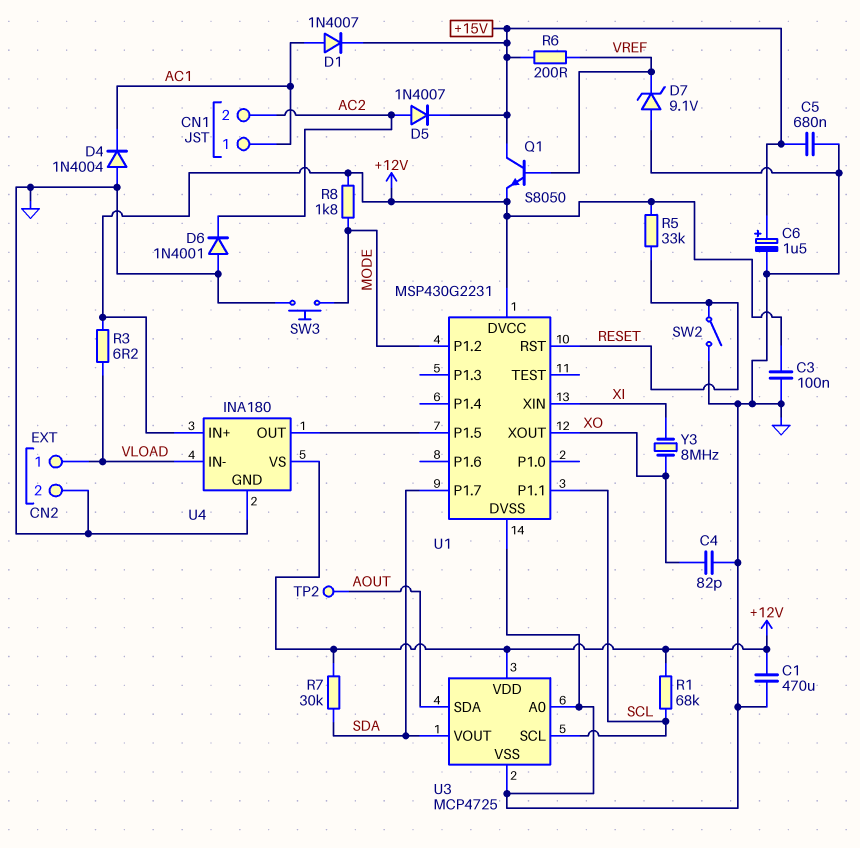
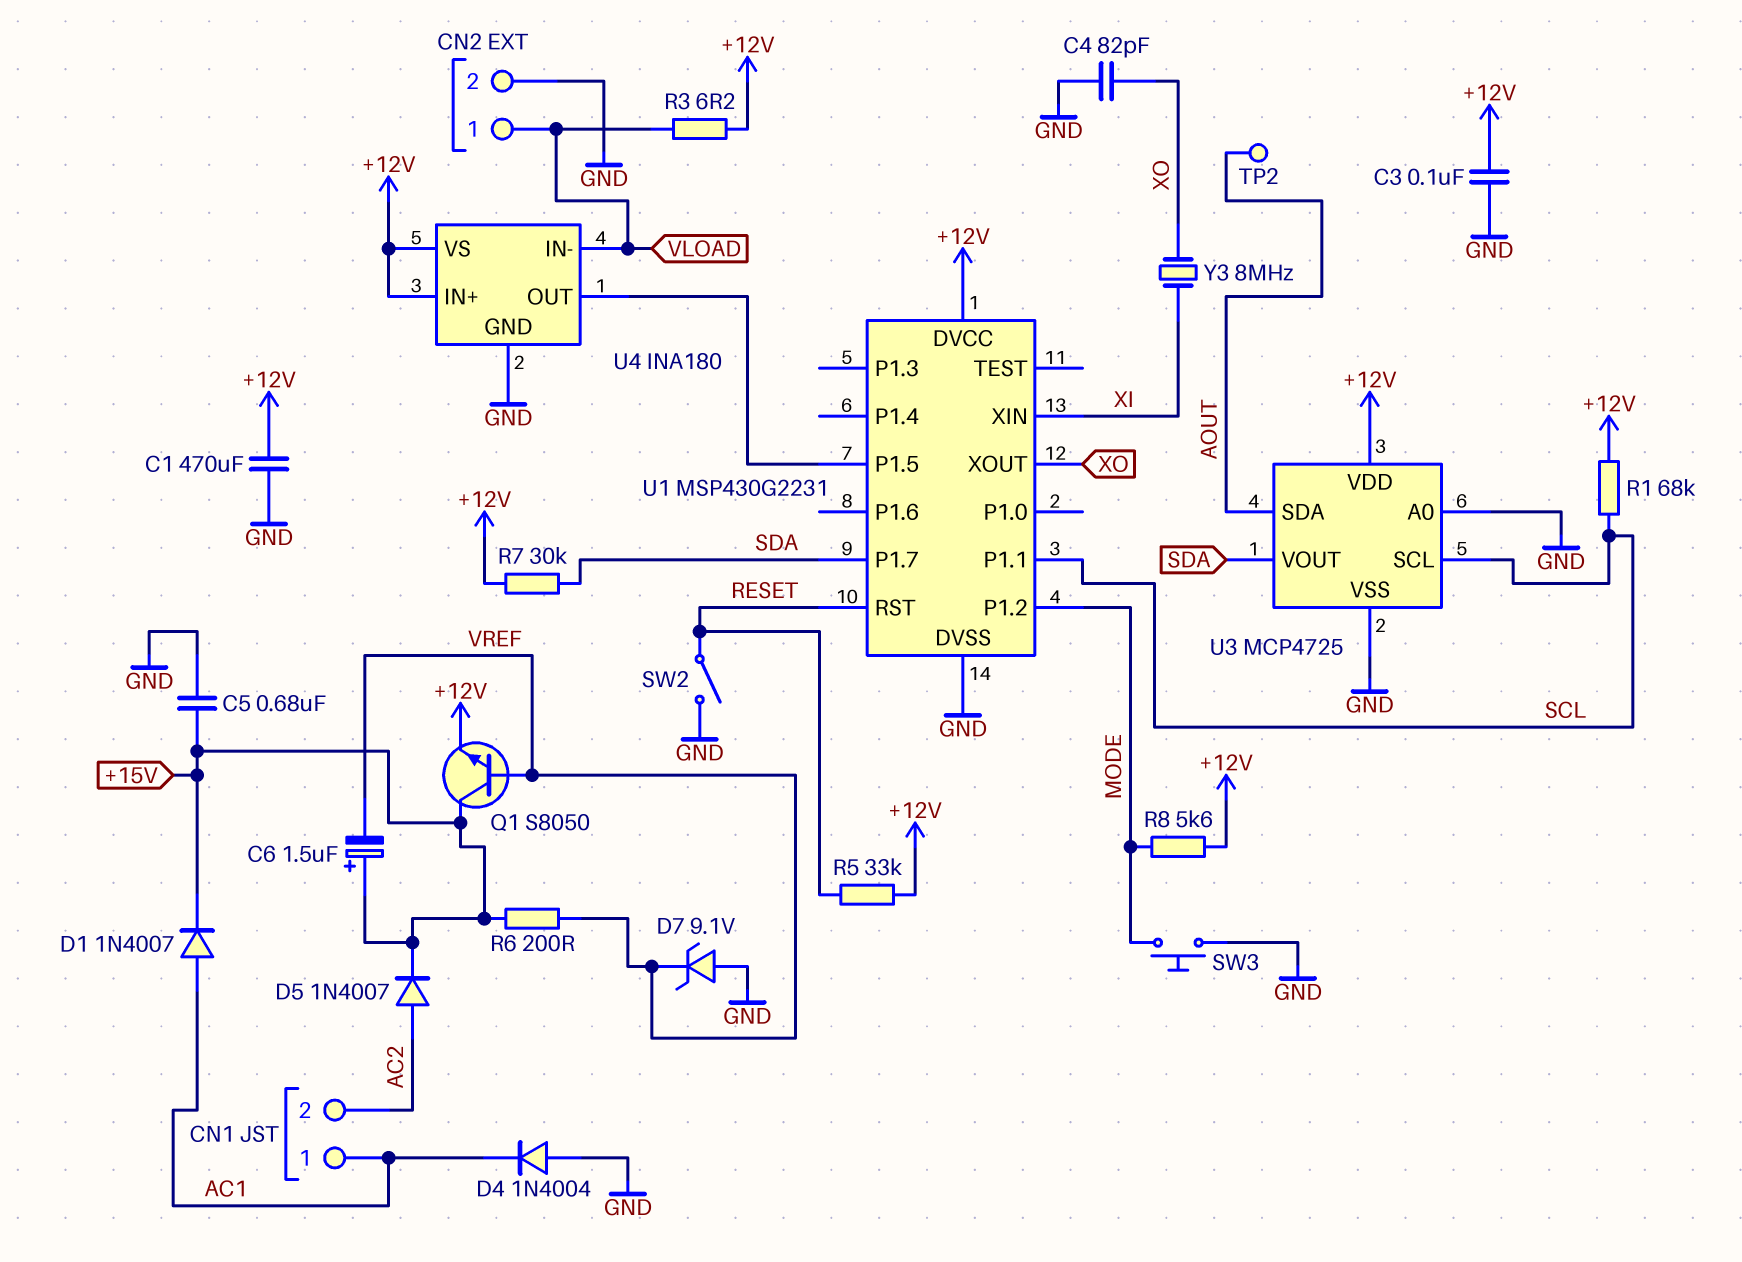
C6: 1.5uF (plus +15V, minus GND) -> 1.5uF (plus +15V, minus VREF)
D6: diode 1N4001 (A GND, K AC2) -> none
R8: 1.8k (+12V, MODE) -> 5.6k (+12V, MODE)

